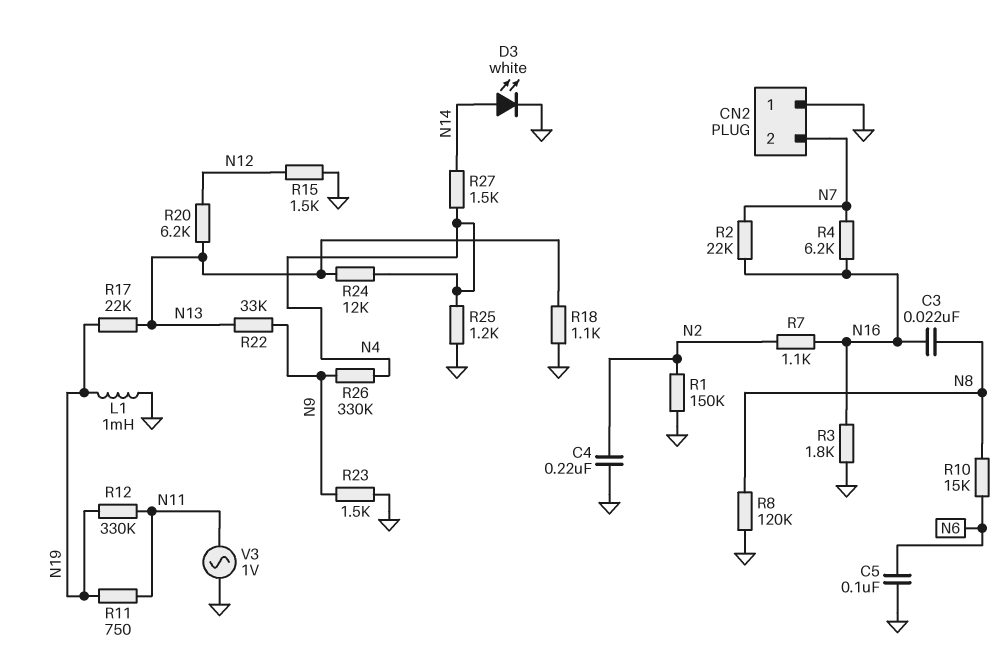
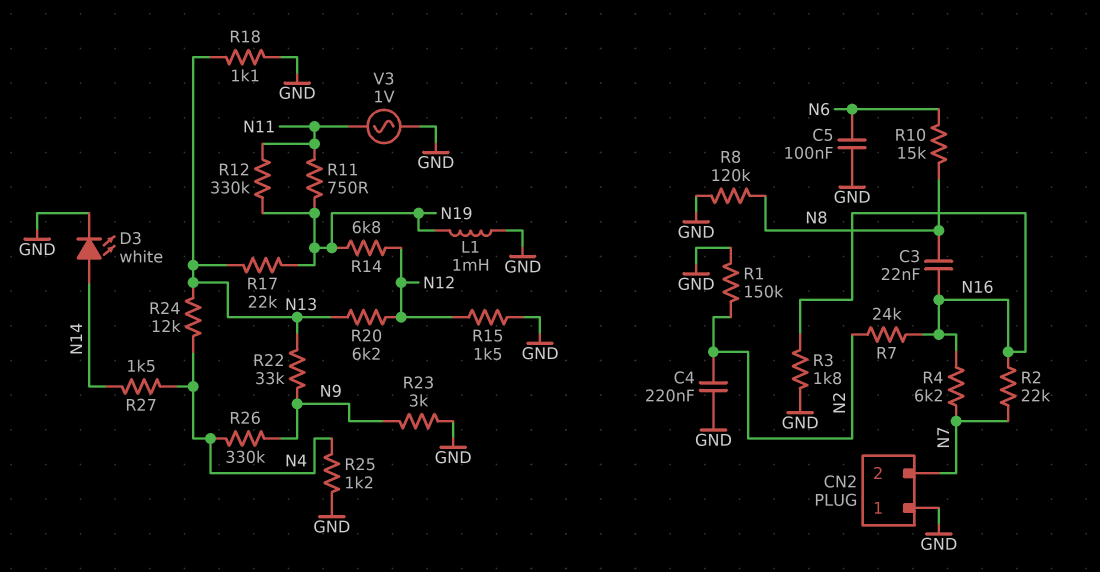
R7: 1.1k (N2, N16) -> 24k (N2, N16)
R14: none -> 6.8k (N12, N19)
R23: 1.5k (GND, N9) -> 3k (GND, N9)

